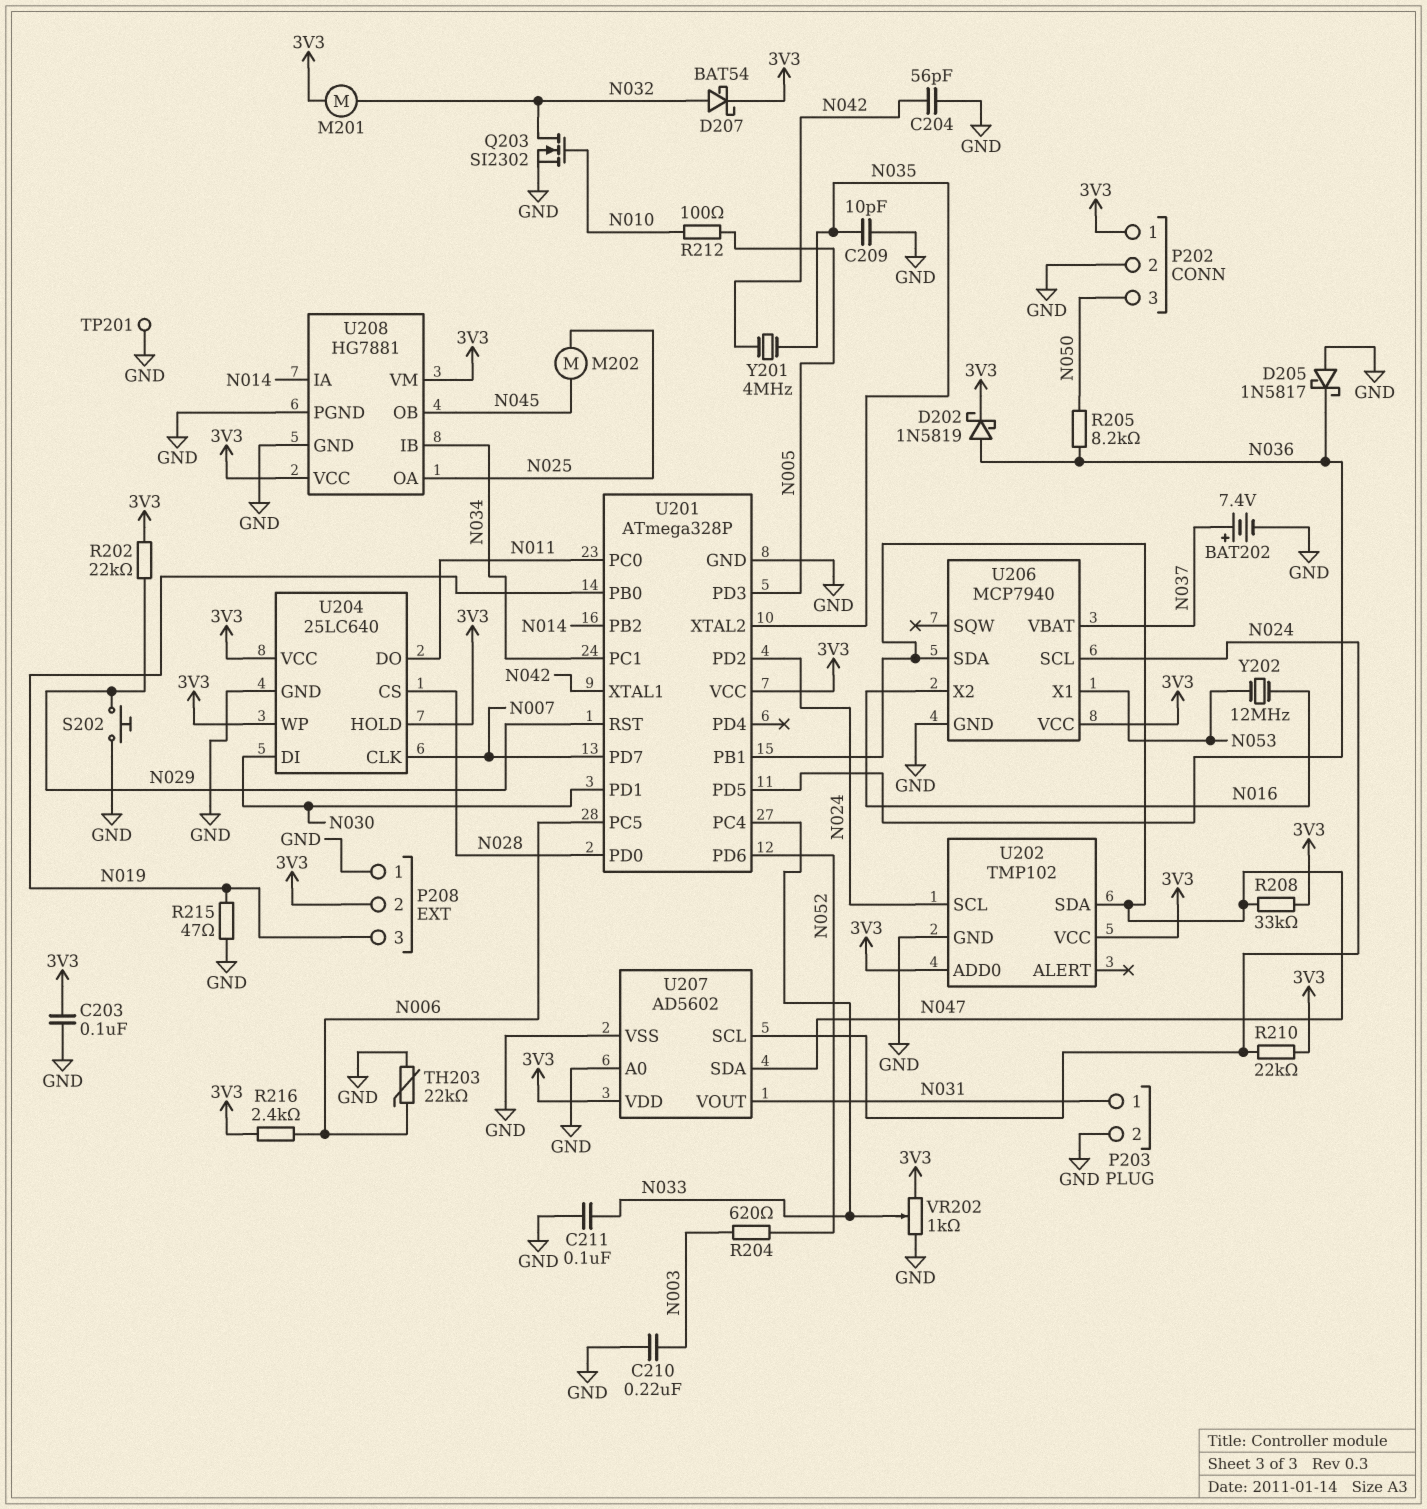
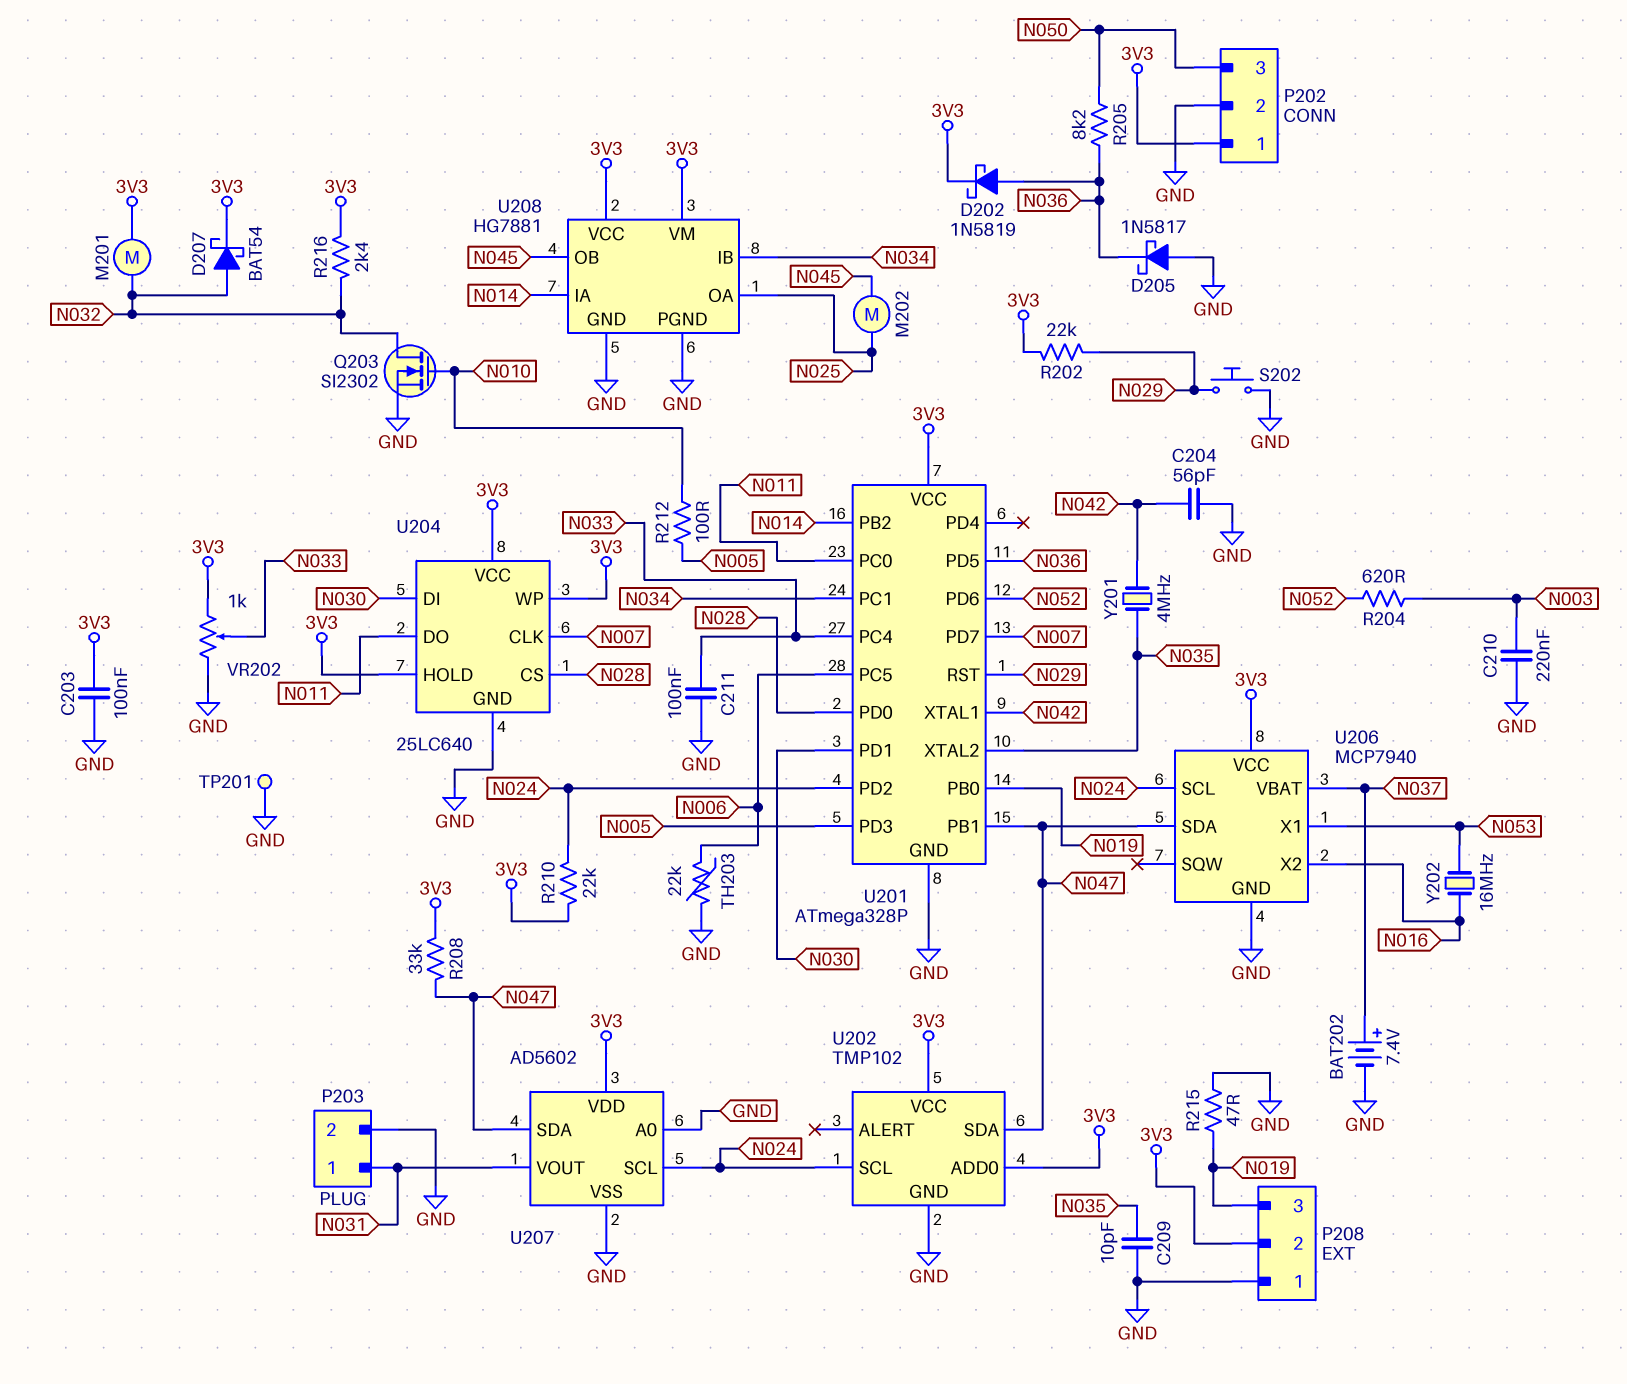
R216: 2.4k (3V3, N006) -> 2.4k (3V3, N032)
Y202: 12MHz (N016, N053) -> 16MHz (N016, N053)

